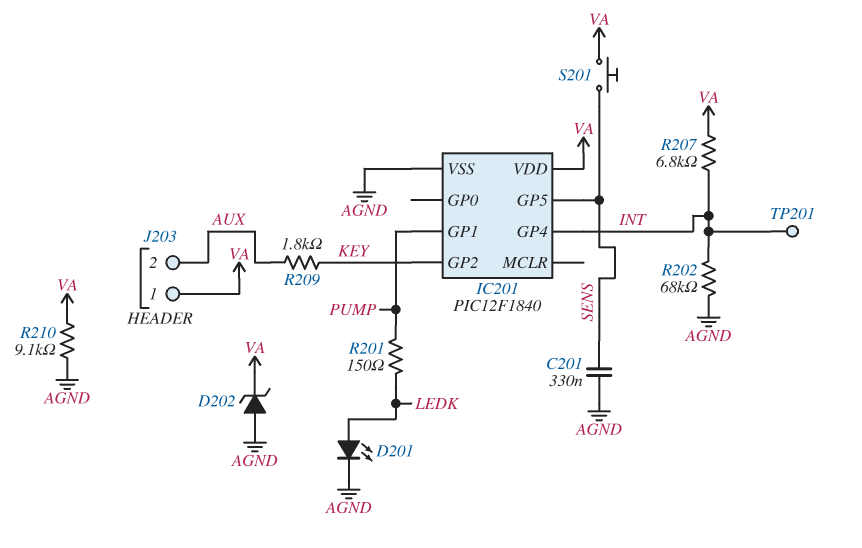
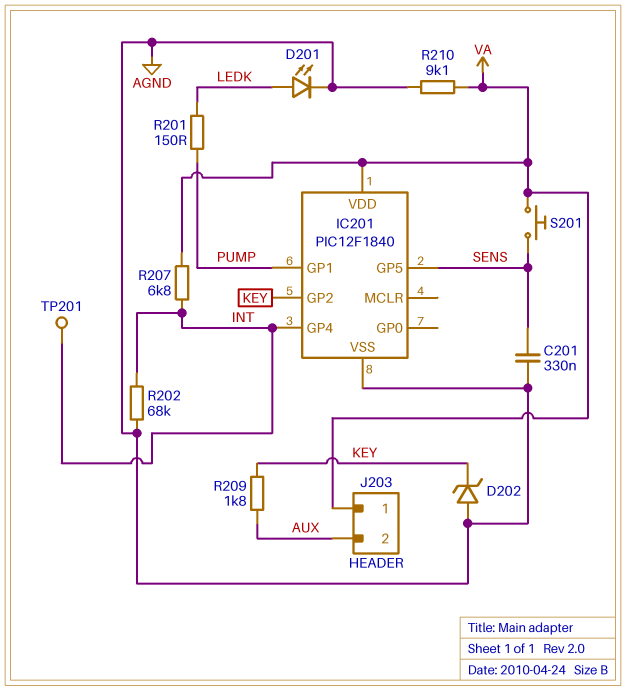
D202: zener (A AGND, K VA) -> zener (A AGND, K KEY)

